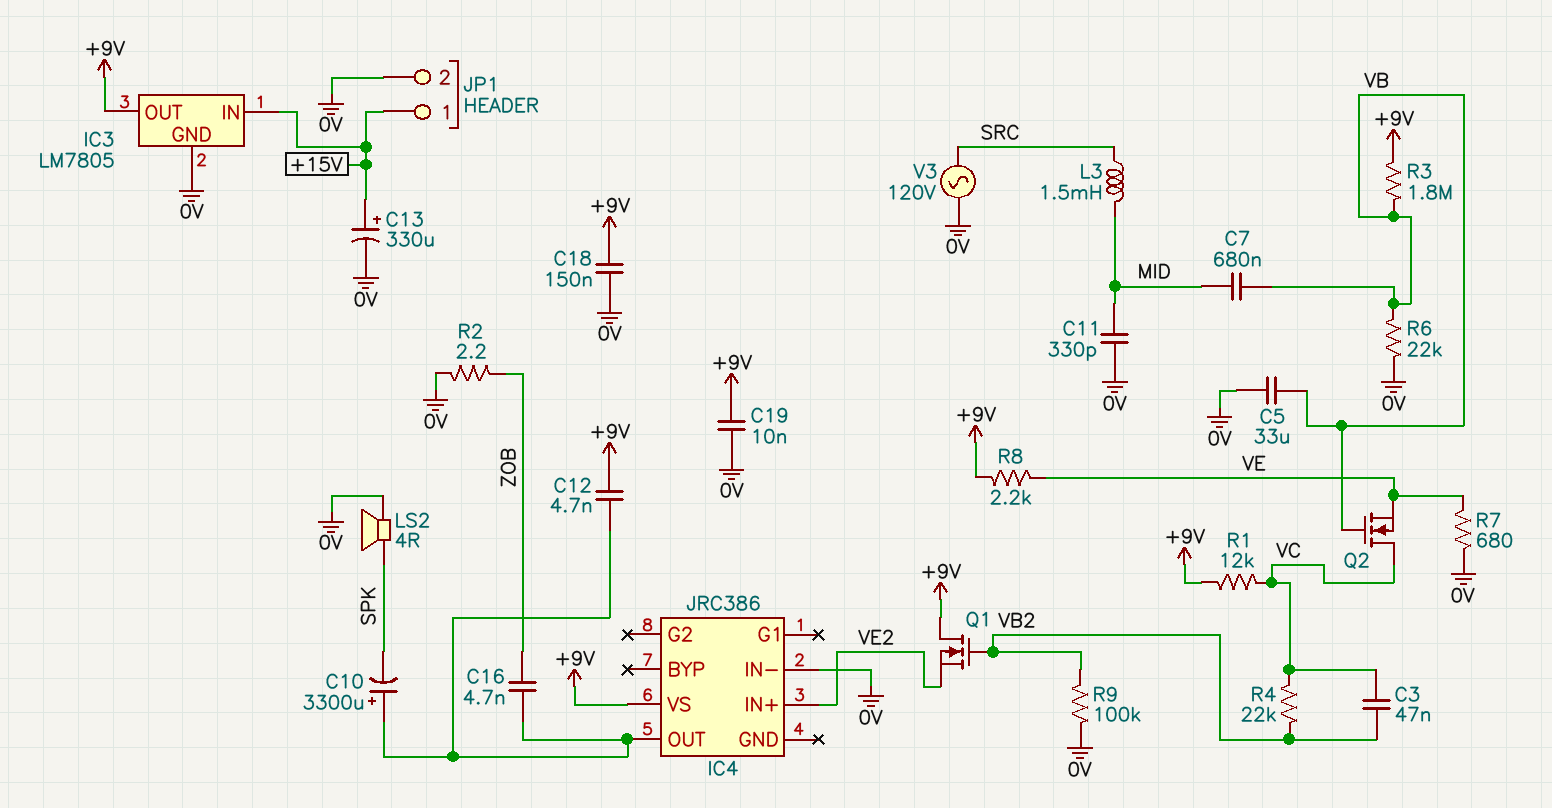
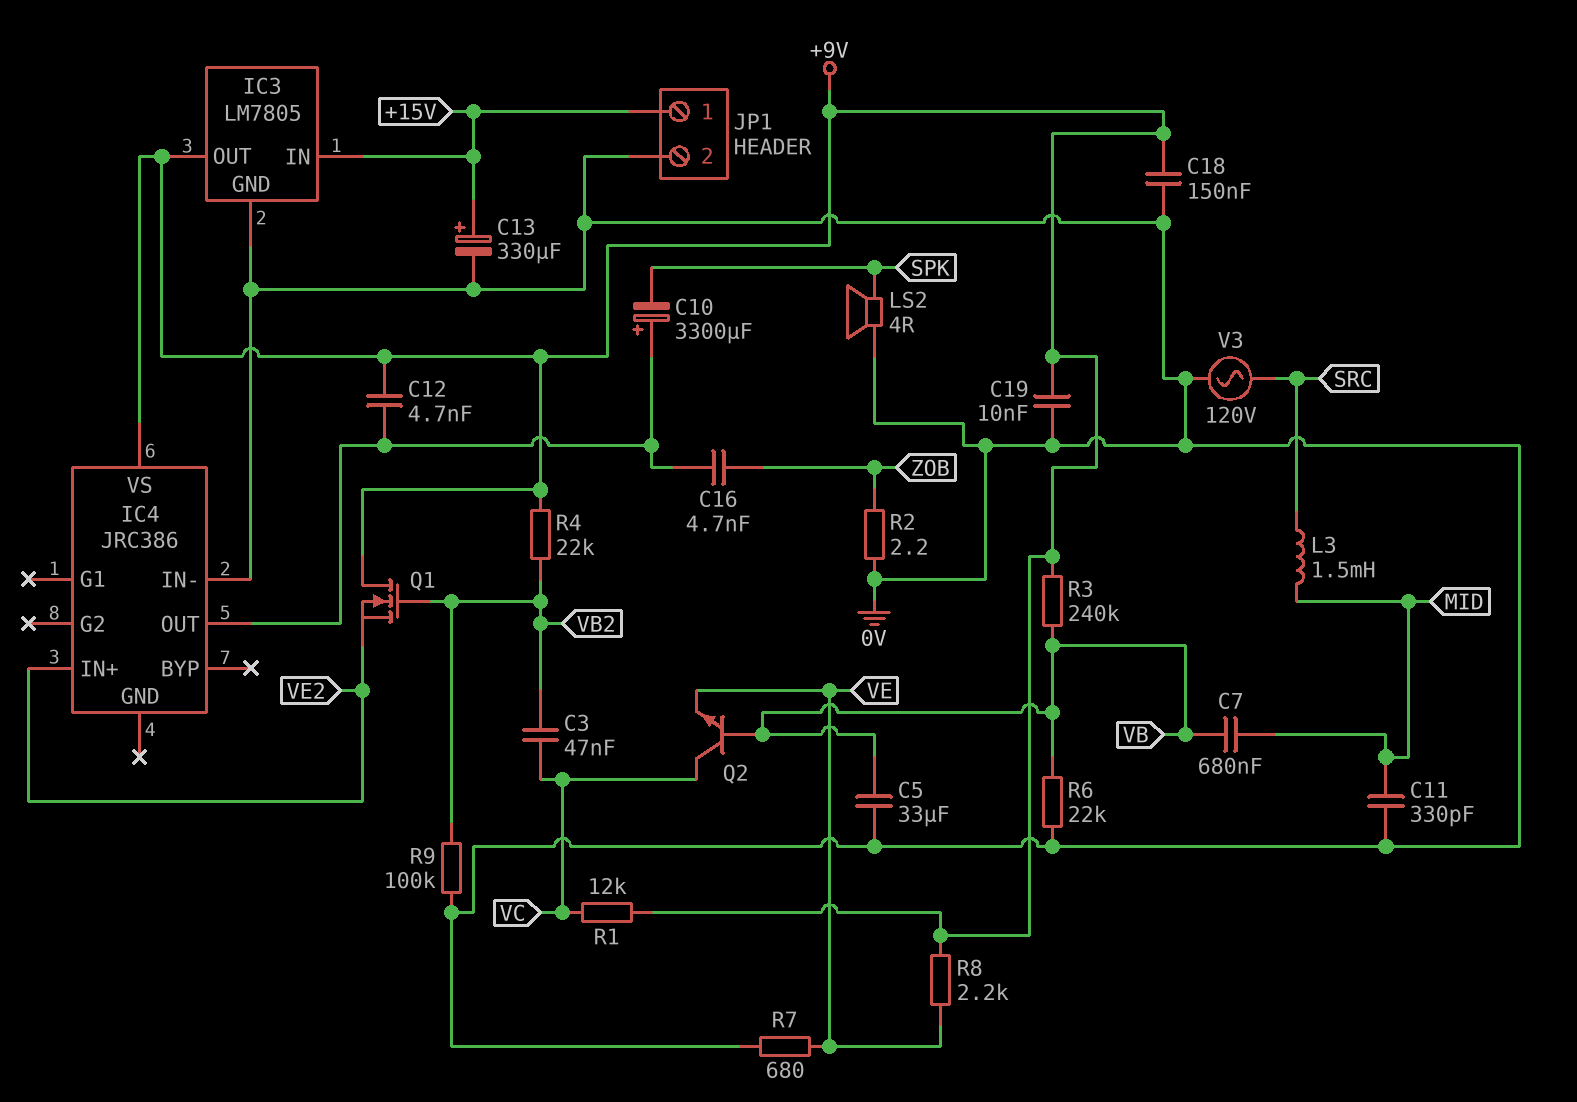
Q2: NMOS (G VB, D VC, S VE) -> NPN (B VB, C VC, E VE)
R3: 1.8M (+9V, VB) -> 240k (+9V, VB)
R4: 22k (VB2, VC) -> 22k (+9V, VB2)

